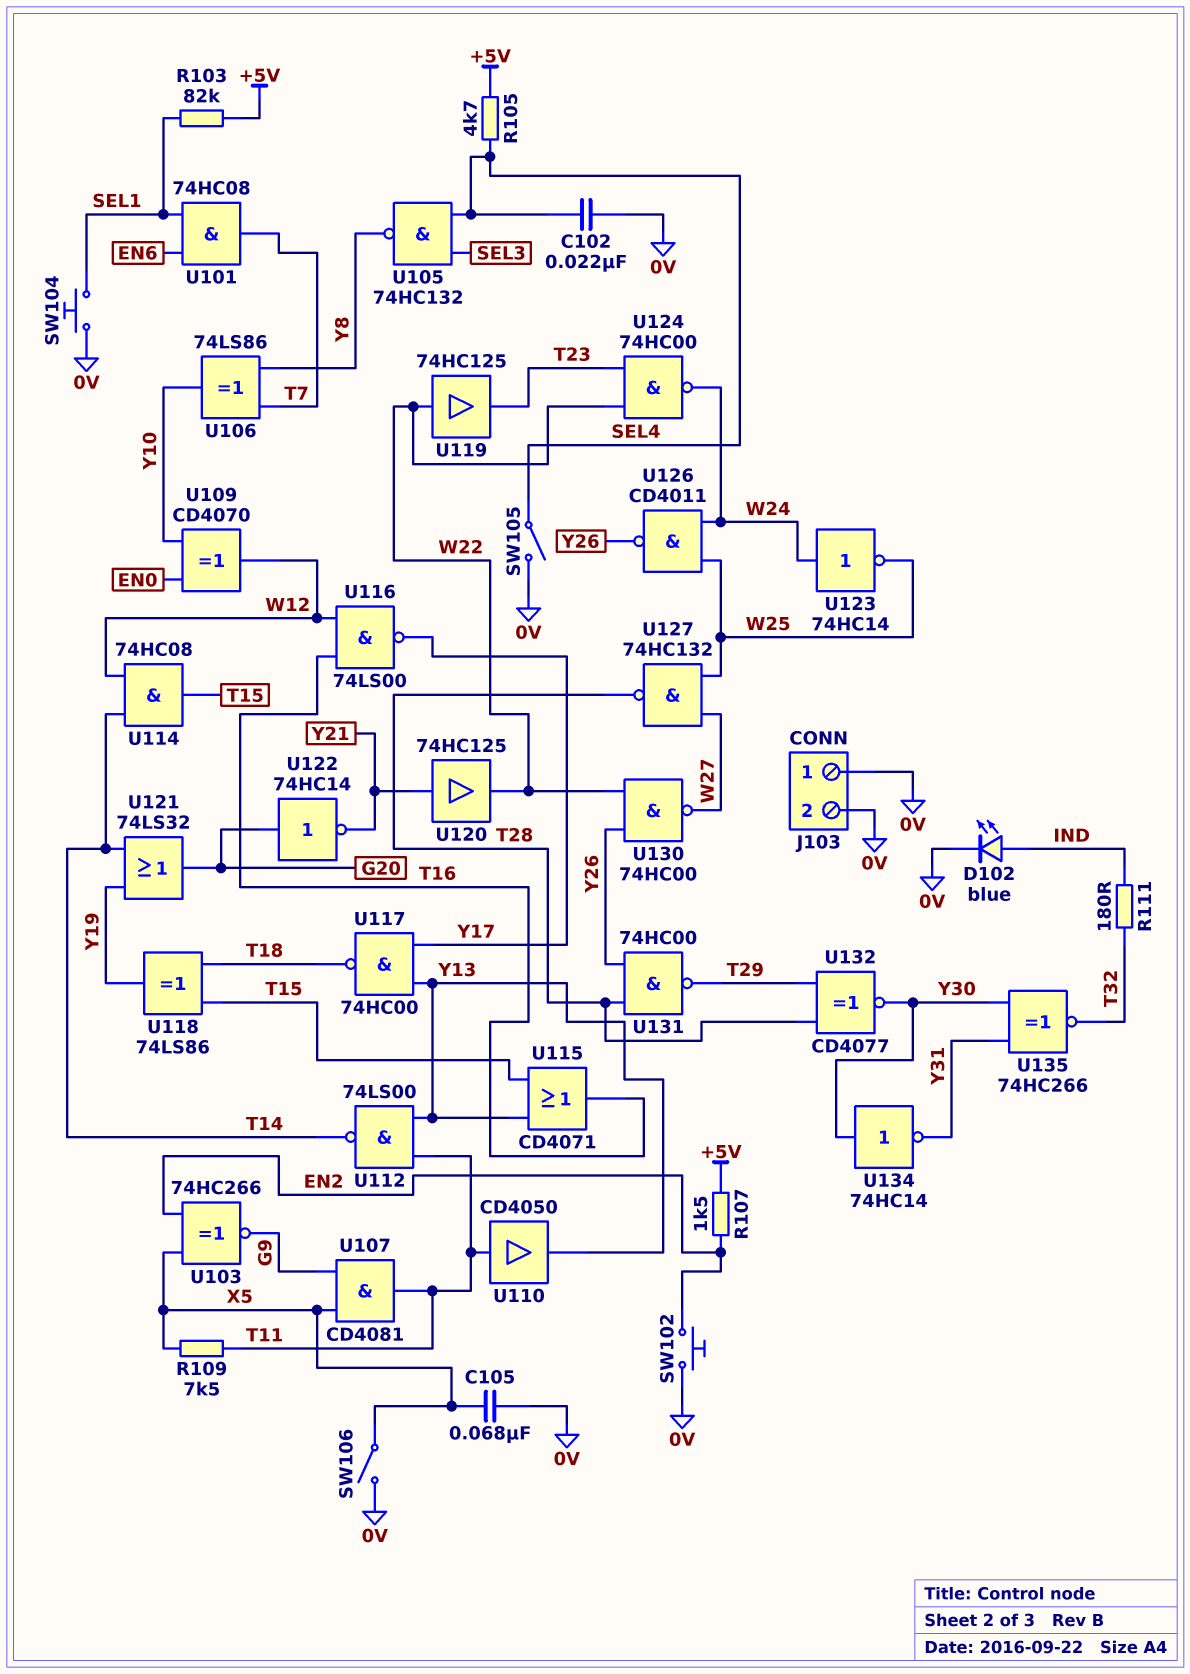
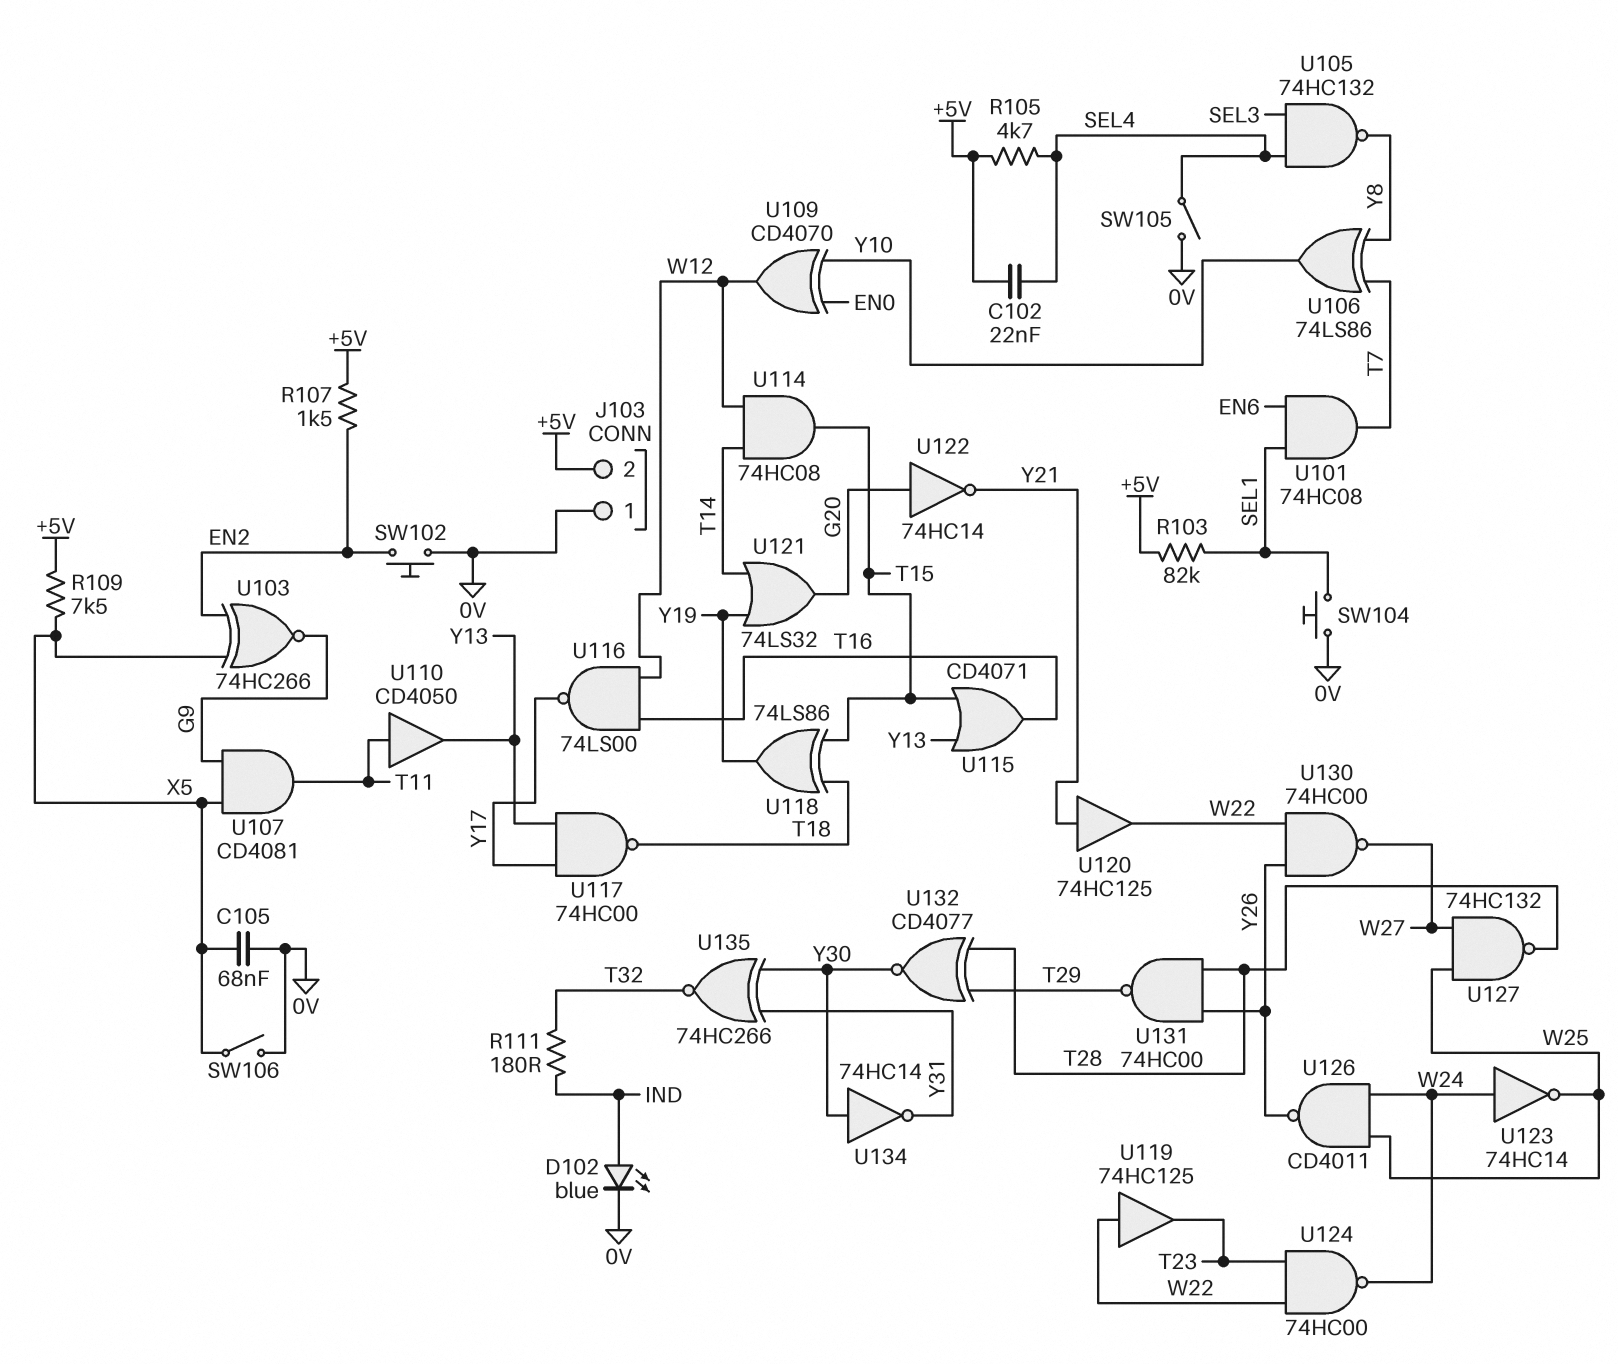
C102: 22nF (0V, SEL4) -> 22nF (+5V, SEL4)
J103 pin 2: 0V -> +5V
R109: 7.5k (T11, X5) -> 7.5k (+5V, X5)
U112: NAND 74LS00 (in T11, in Y13, out T14) -> none

